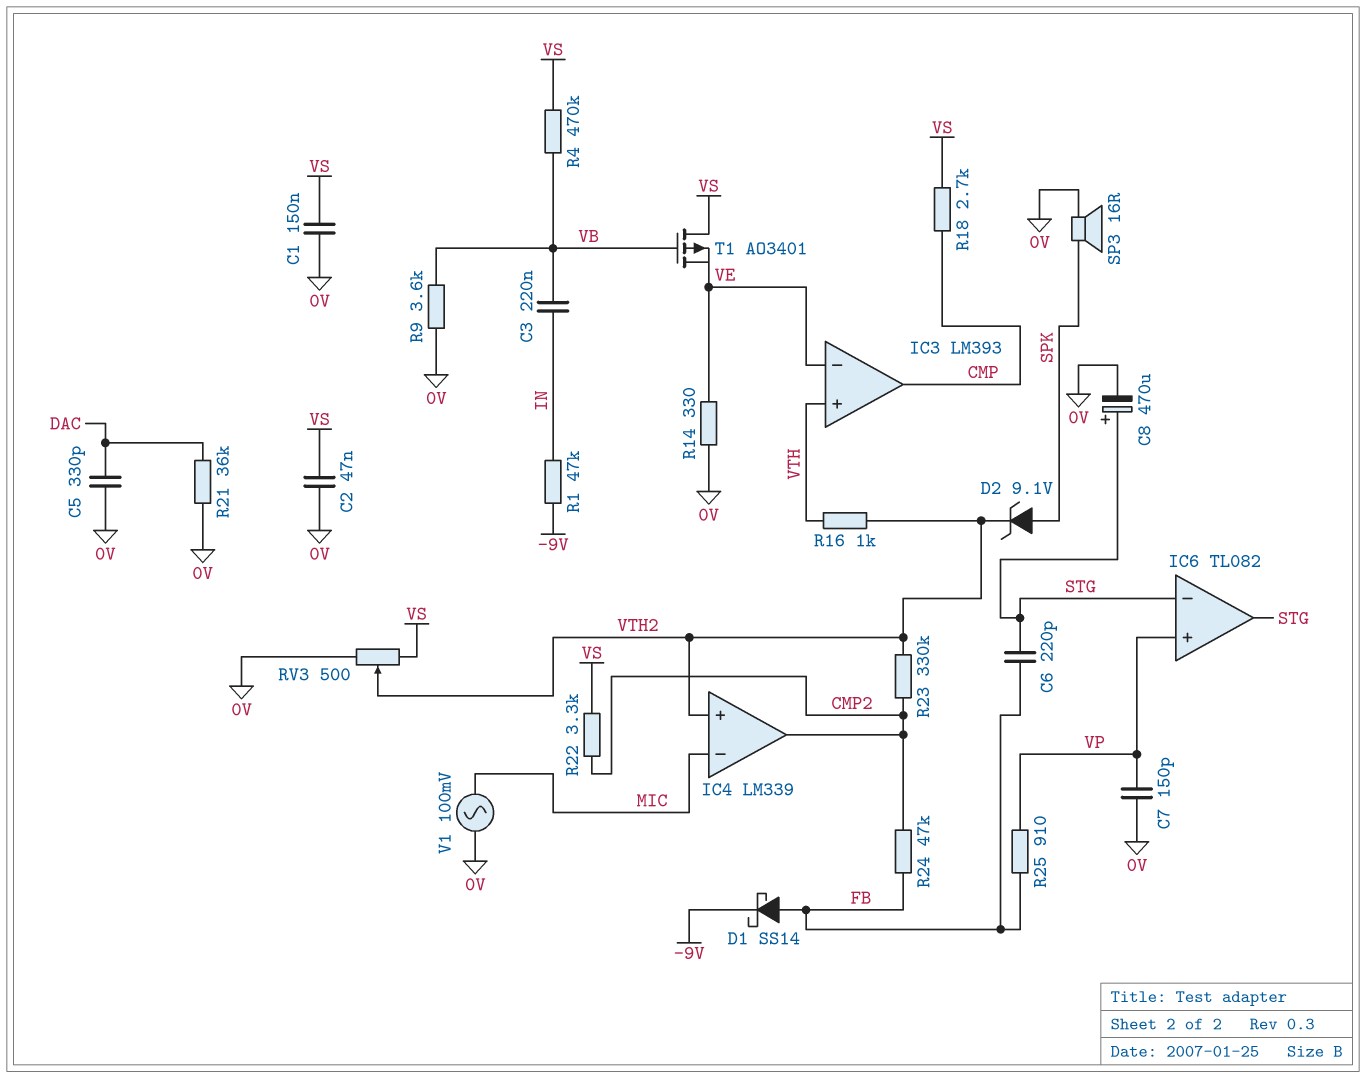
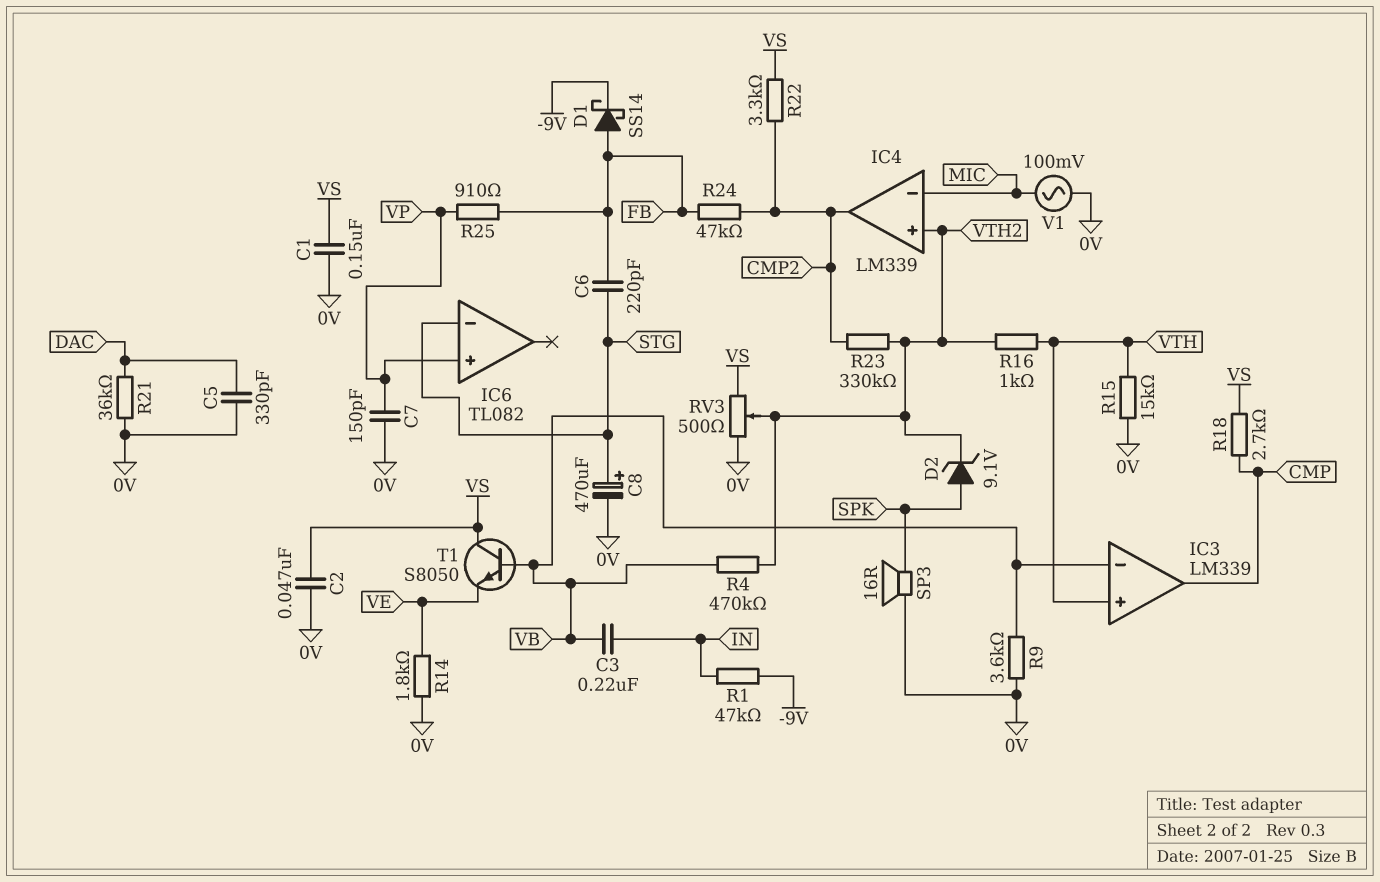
IC3: LM393 -> LM339
IC3 pin in-: VE -> VB
IC6 pin out: STG -> none
R4: 470k (VB, VS) -> 470k (VB, VTH2)
R14: 330 (0V, VE) -> 1.8k (0V, VE)
R15: none -> 15k (0V, VTH)
T1: PMOS AO3401 (G VB, D VS, S VE) -> NPN S8050 (B VB, C VS, E VE)

